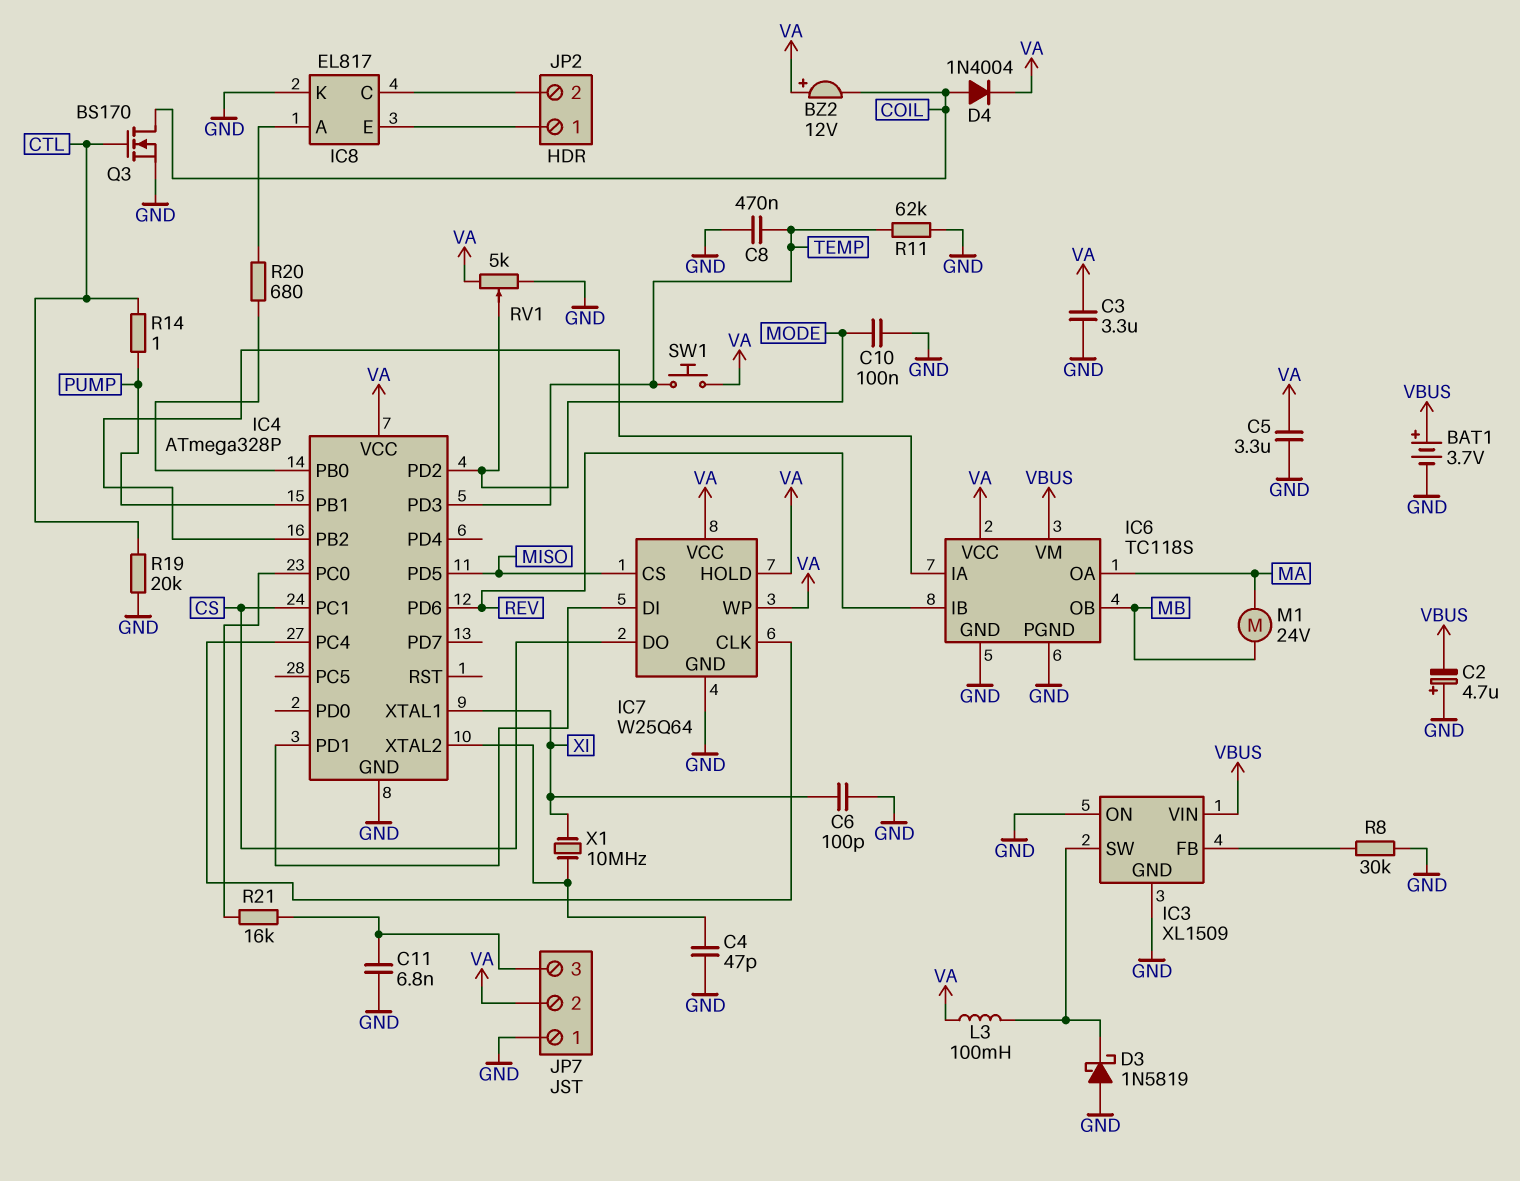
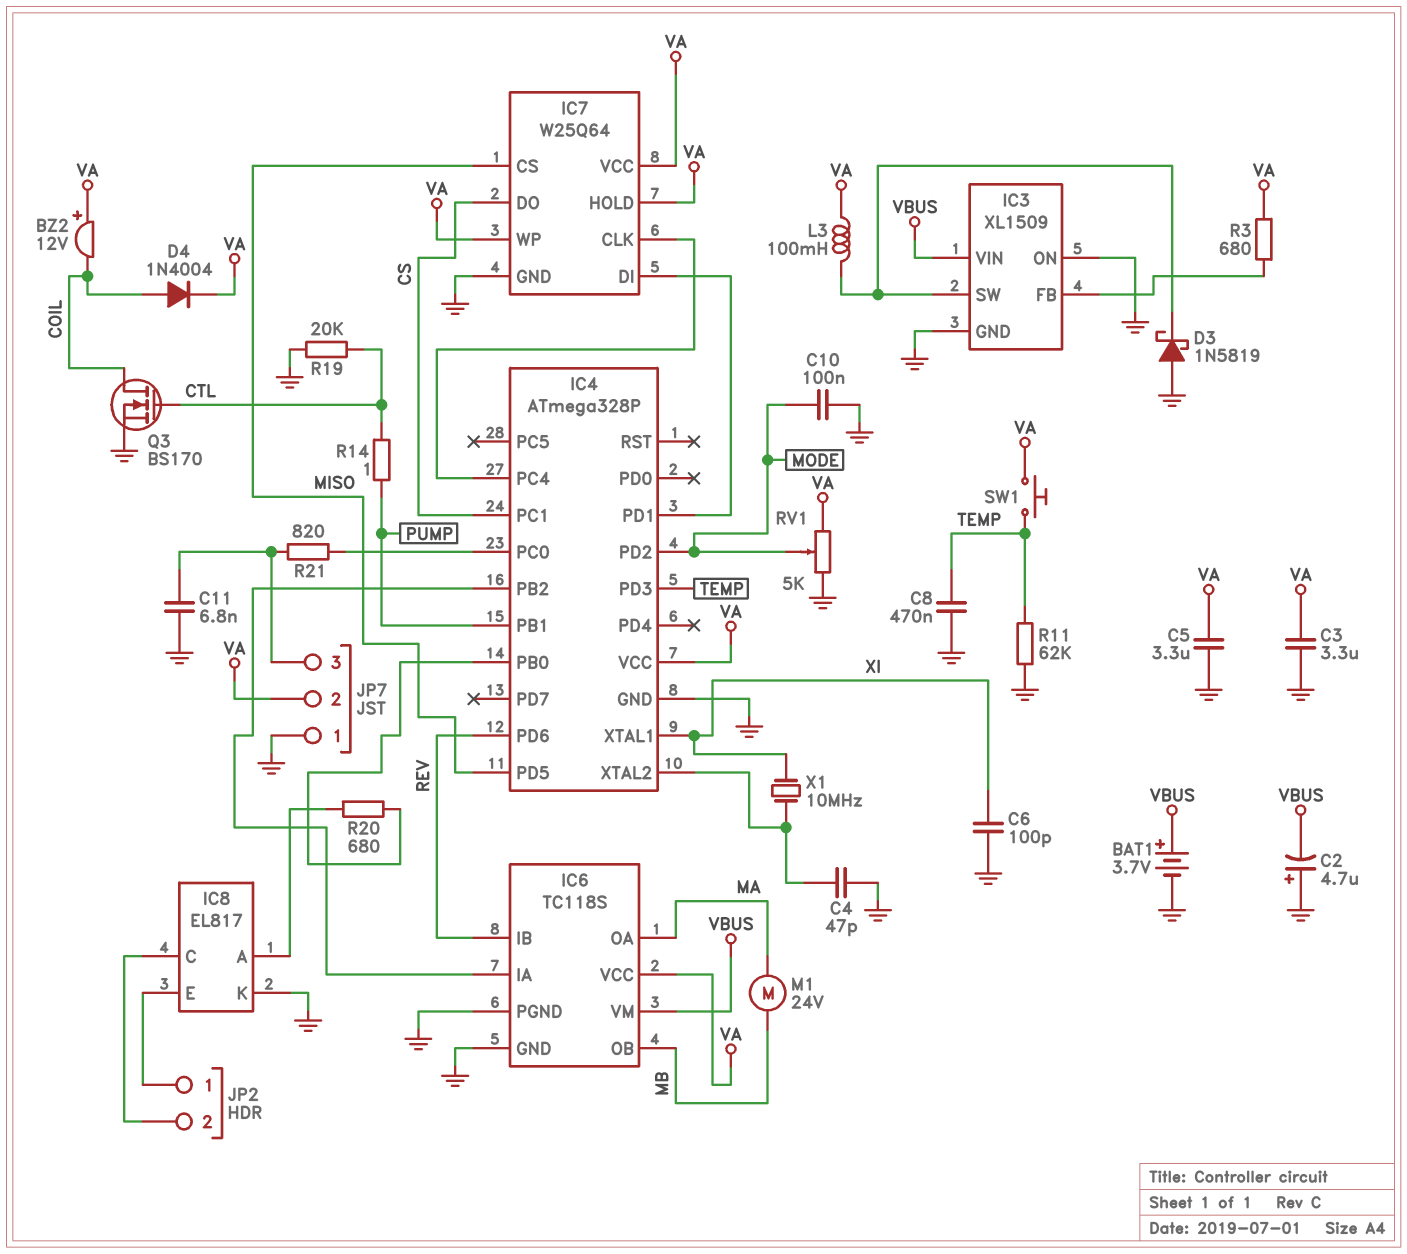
R3: none -> 680 (IC3/FB, VA)
R8: 30k (GND, IC3/FB) -> none
R21: 16k (IC4/PC0, JP7/3) -> 820 (IC4/PC0, JP7/3)

